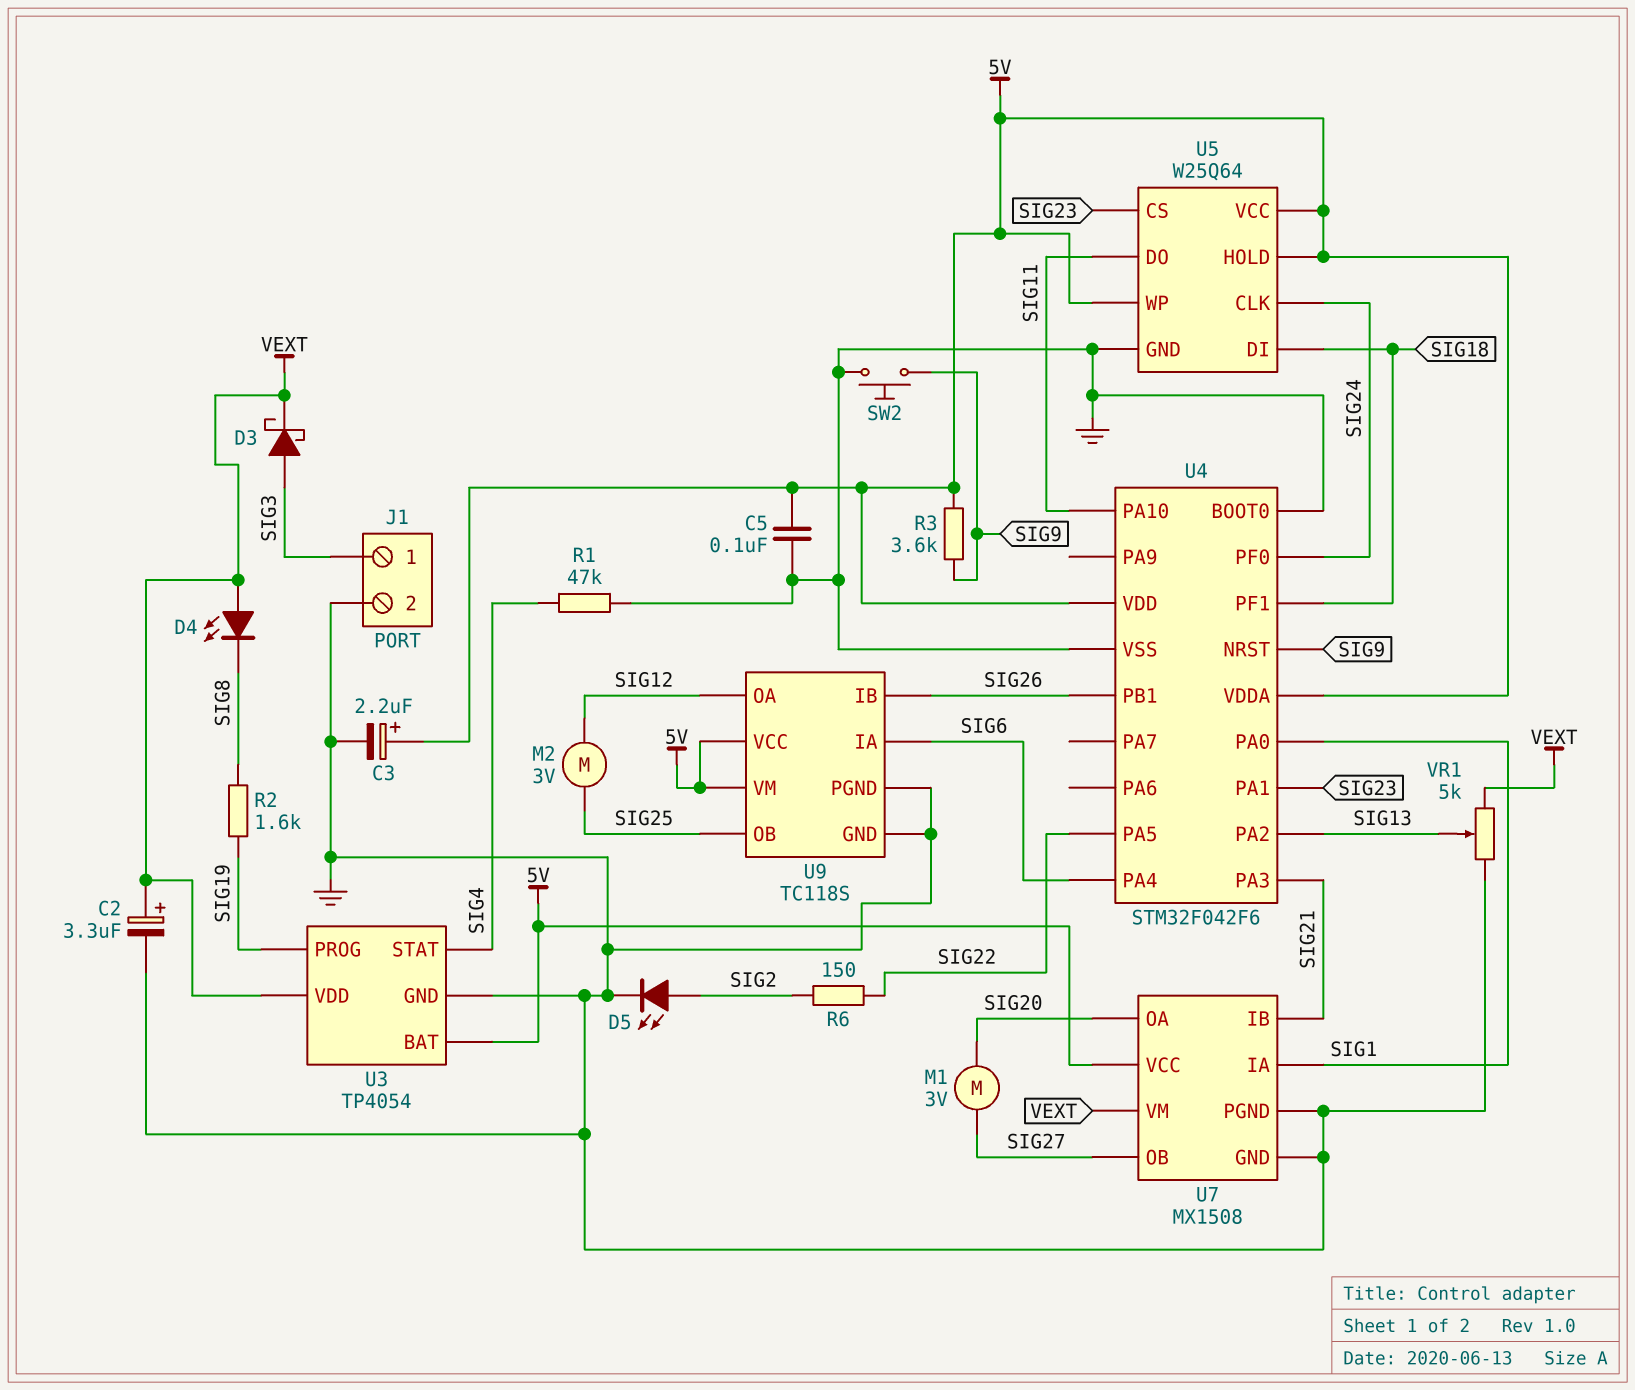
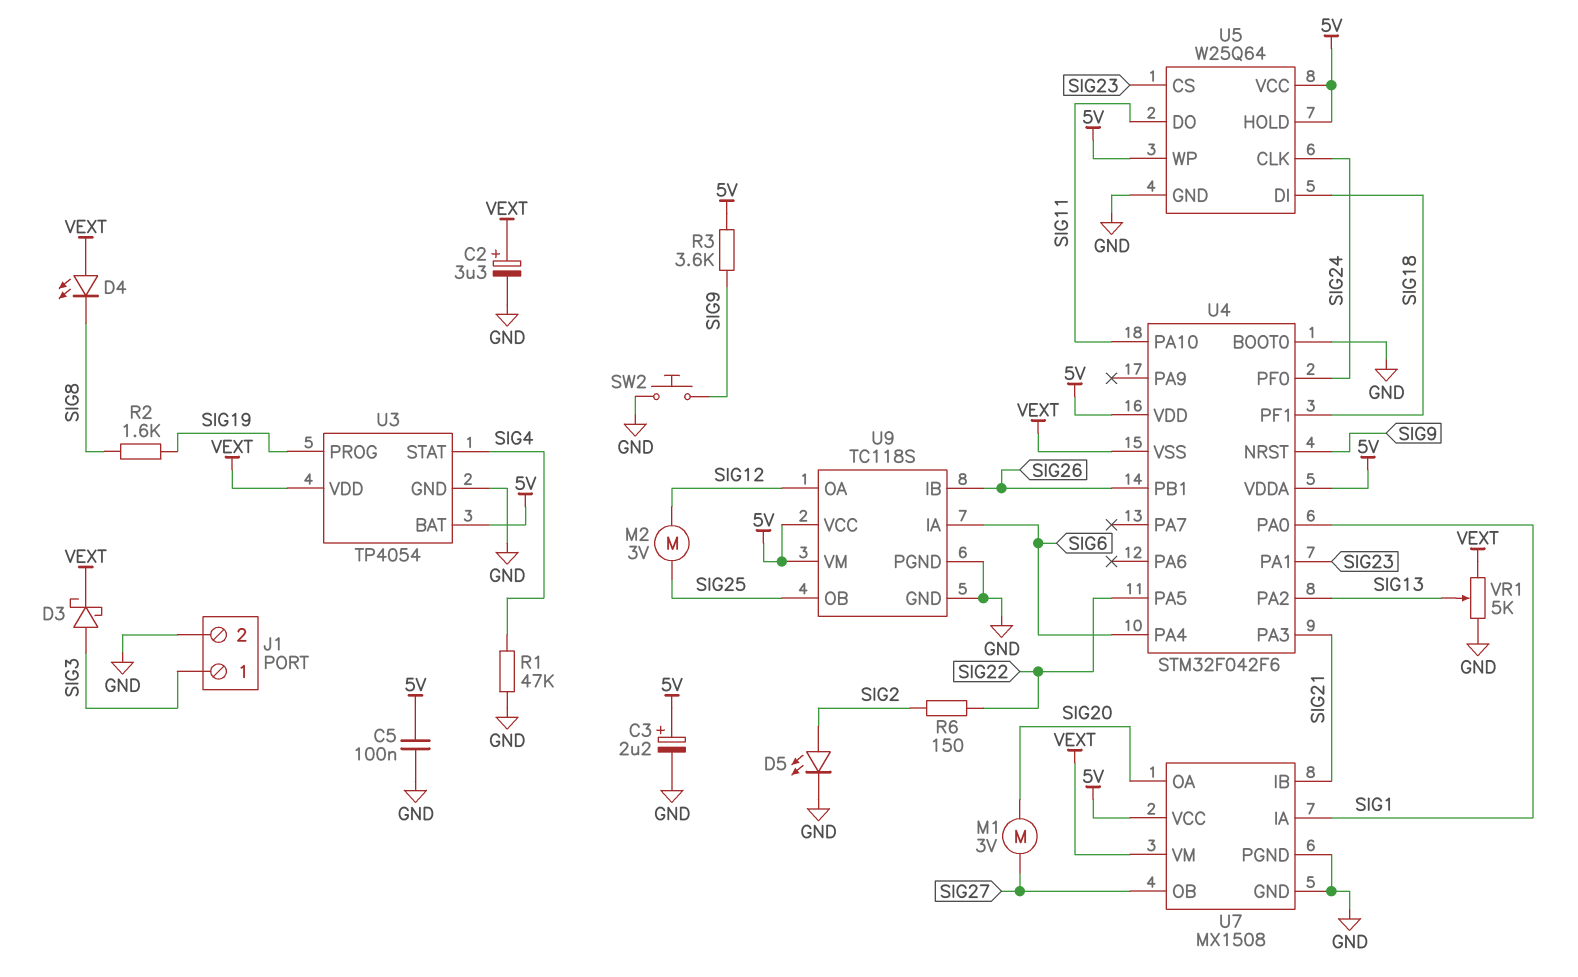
U4 pin VSS: GND -> VEXT

